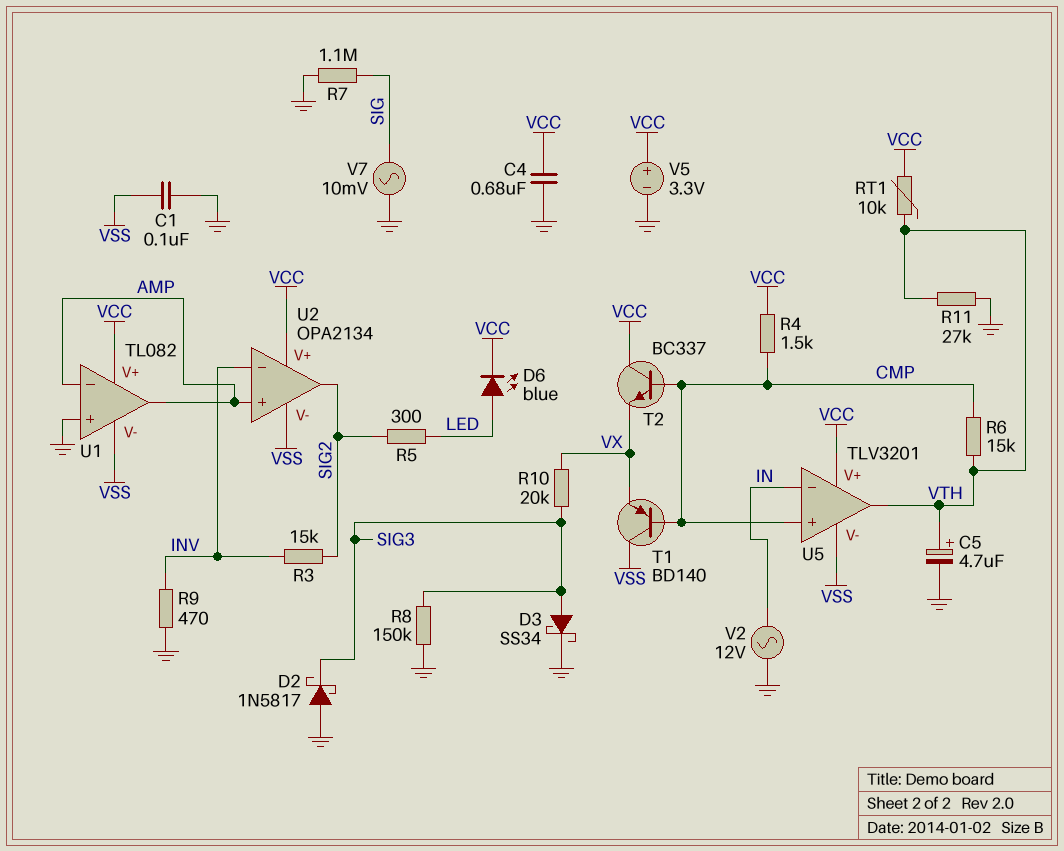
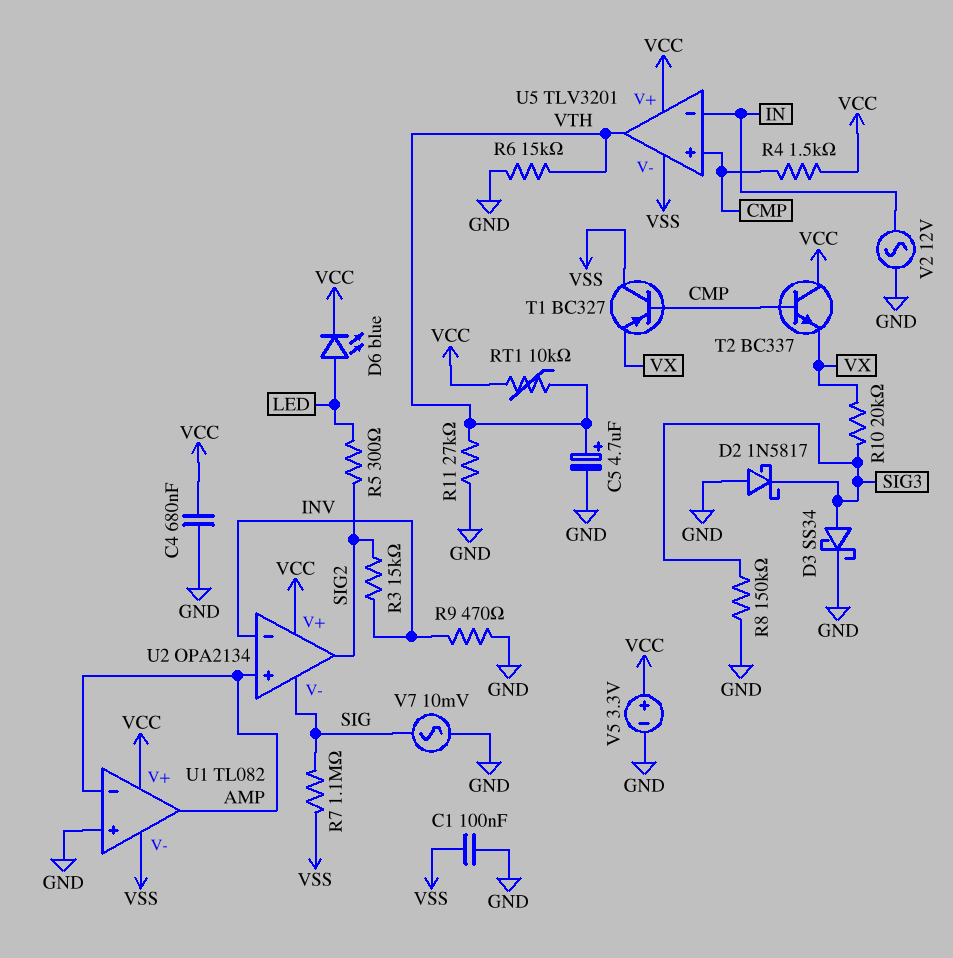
R6: 15k (CMP, VTH) -> 15k (GND, VTH)
R7: 1.1M (GND, SIG) -> 1.1M (SIG, VSS)
T1: PNP BD140 (B CMP, C VSS, E VX) -> PNP BC327 (B CMP, C VSS, E VX)
U2 pin V-: VSS -> SIG

